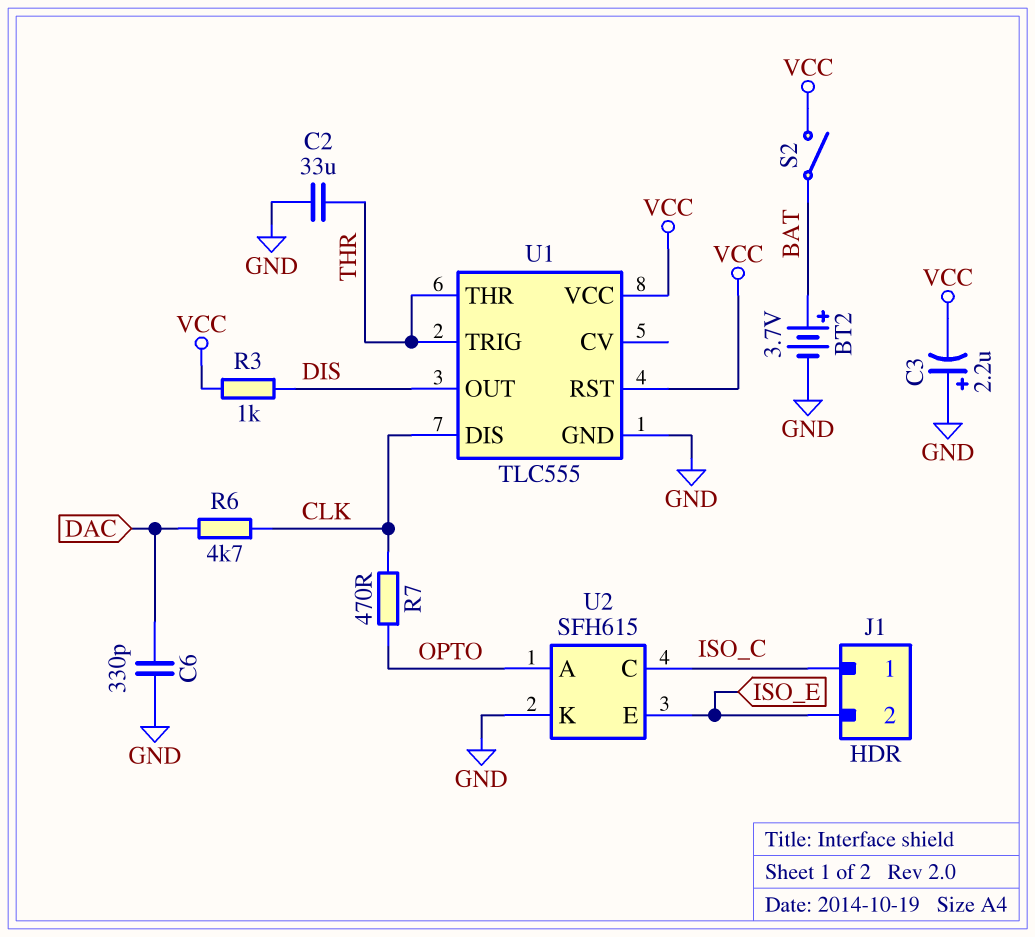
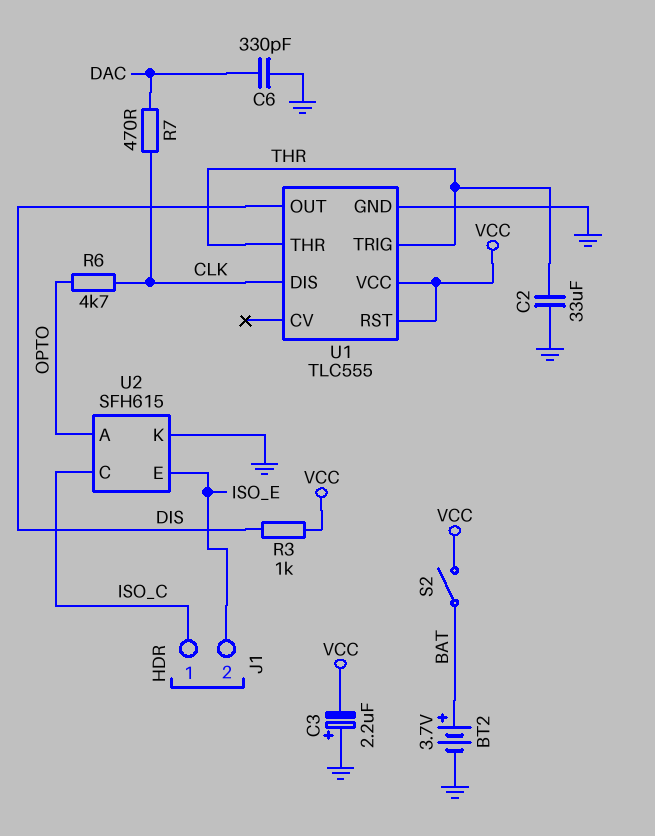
R6: 4.7k (CLK, DAC) -> 4.7k (CLK, OPTO)
R7: 470 (CLK, OPTO) -> 470 (CLK, DAC)

